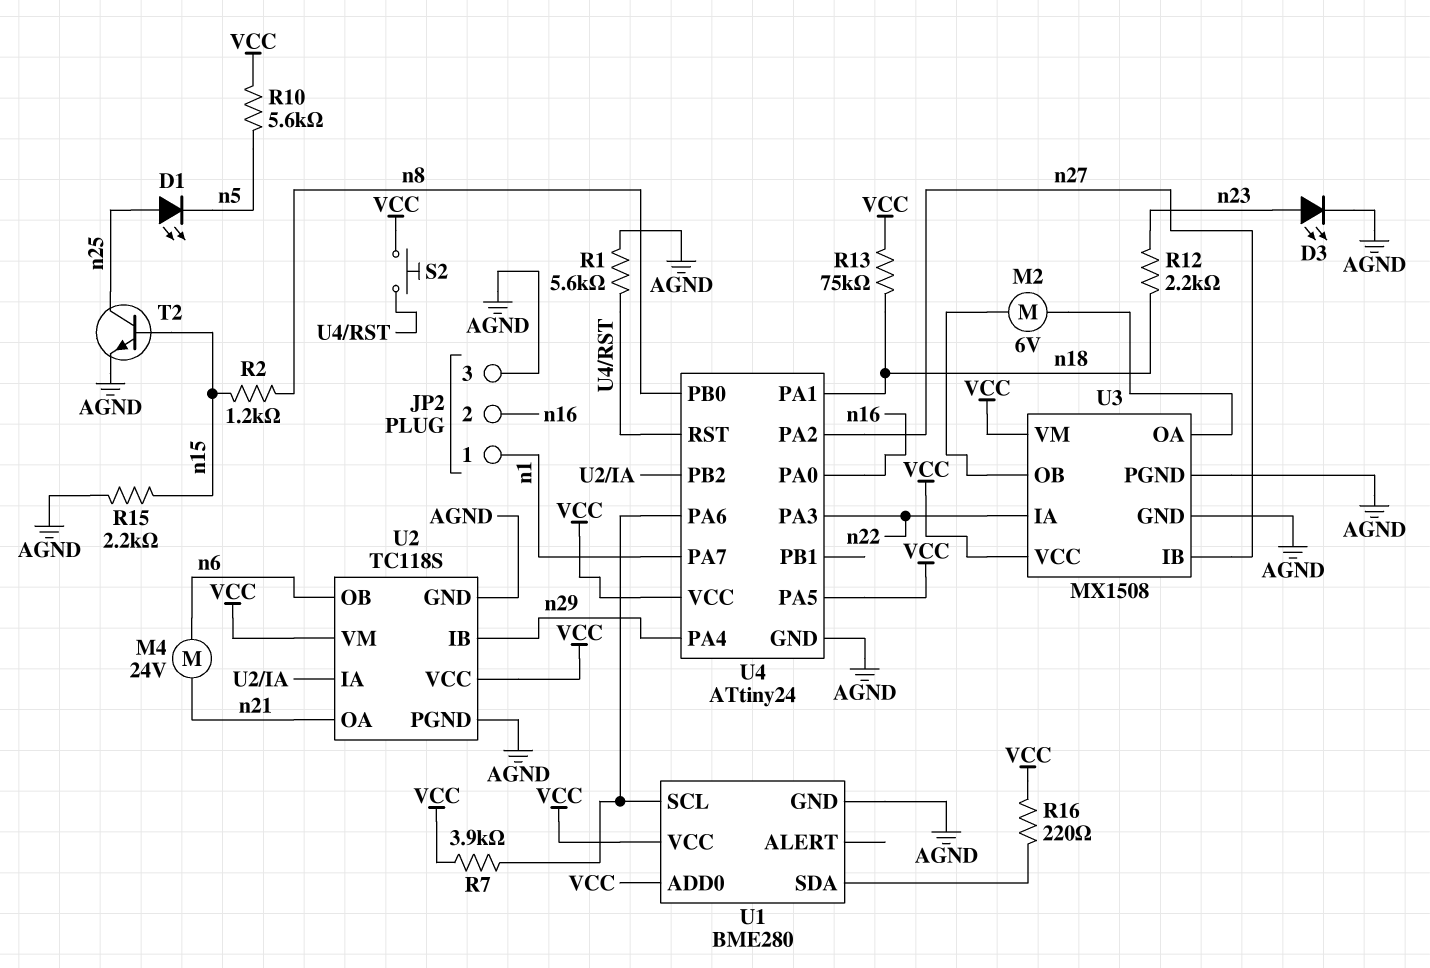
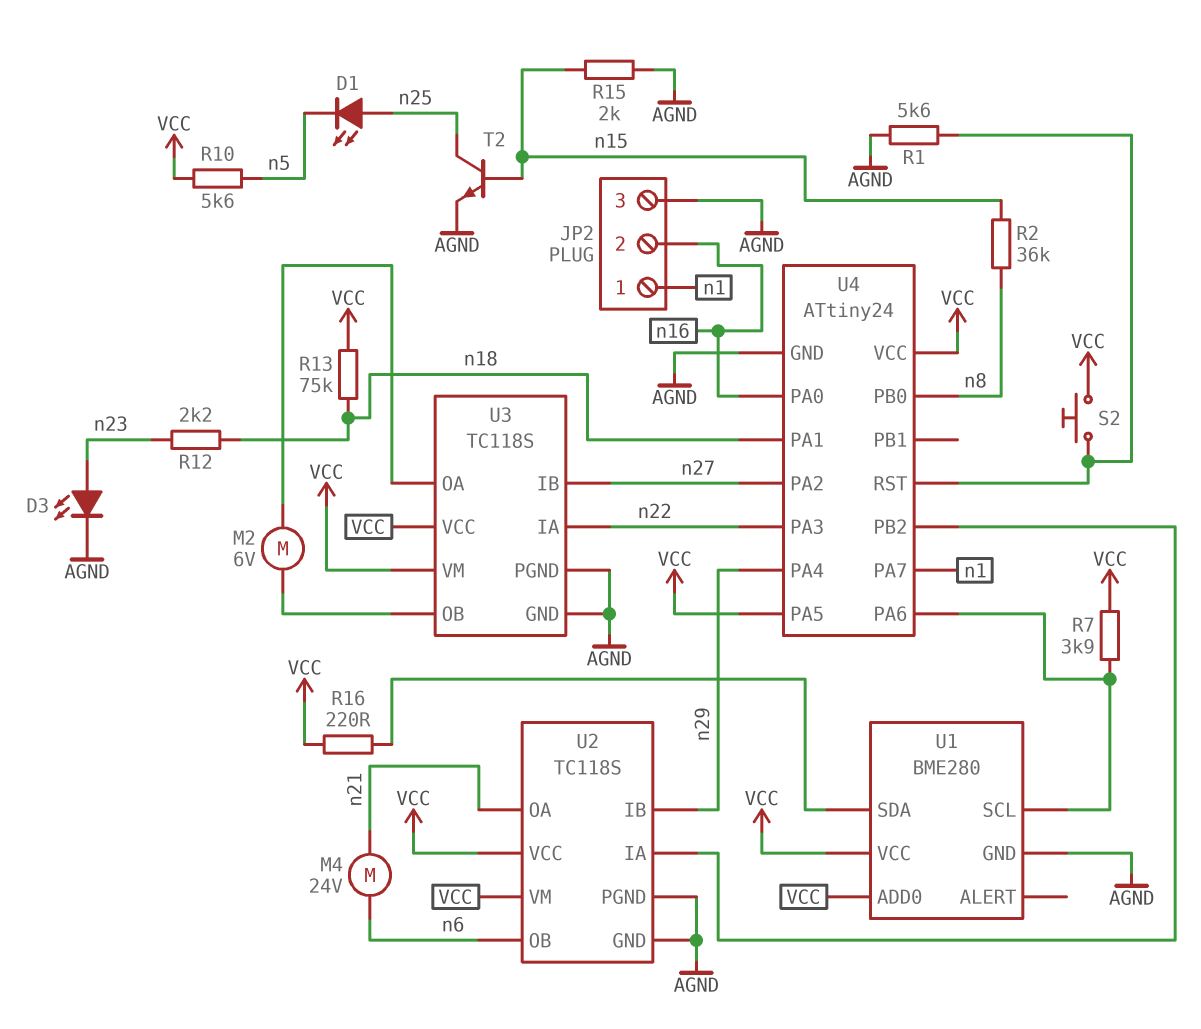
R2: 1.2k (n8, n15) -> 36k (n8, n15)
R15: 2.2k (AGND, n15) -> 2k (AGND, n15)
U3: MX1508 -> TC118S

